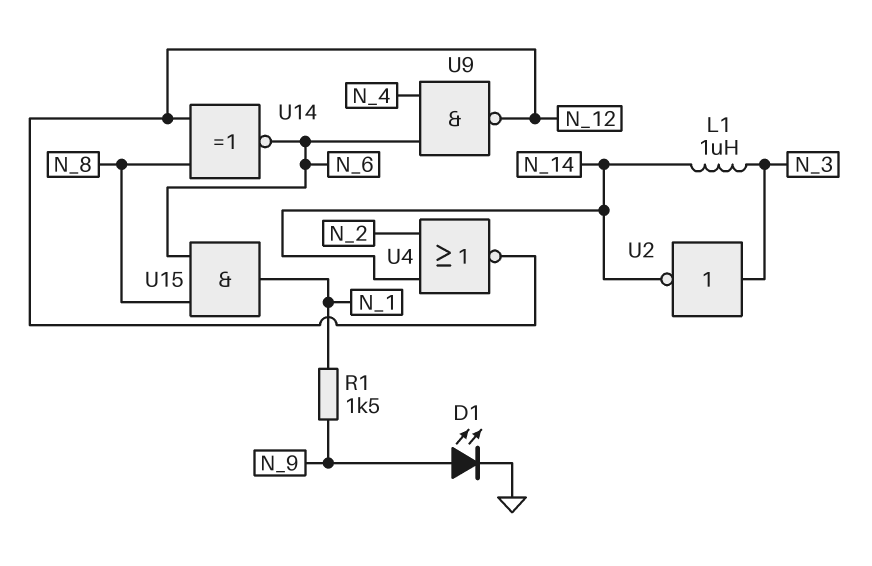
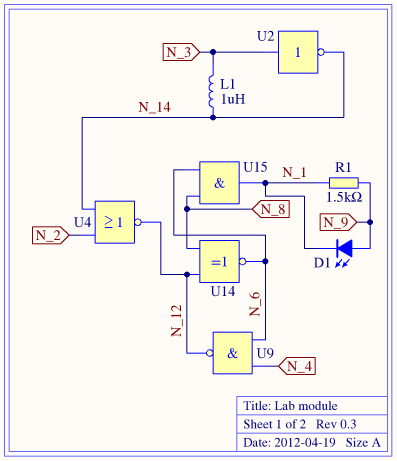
D1: LED (A N_9, K GND) -> LED (A N_9, K N_1)

